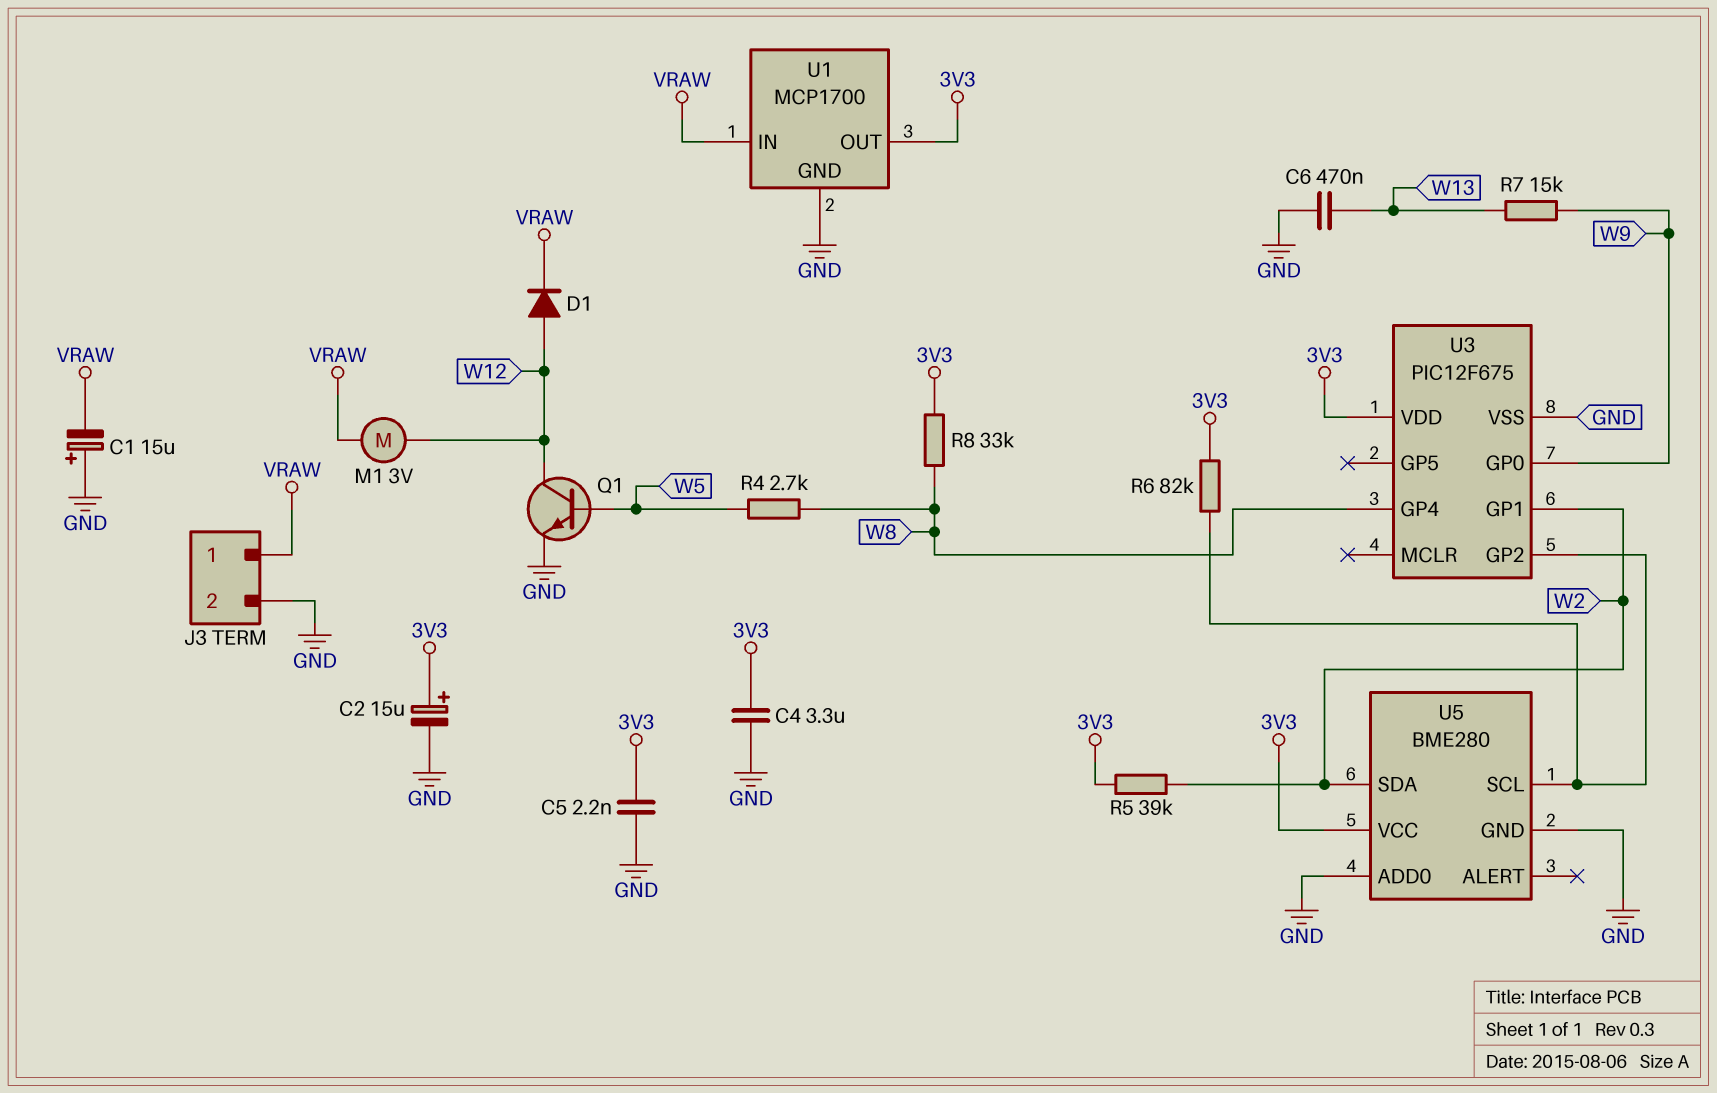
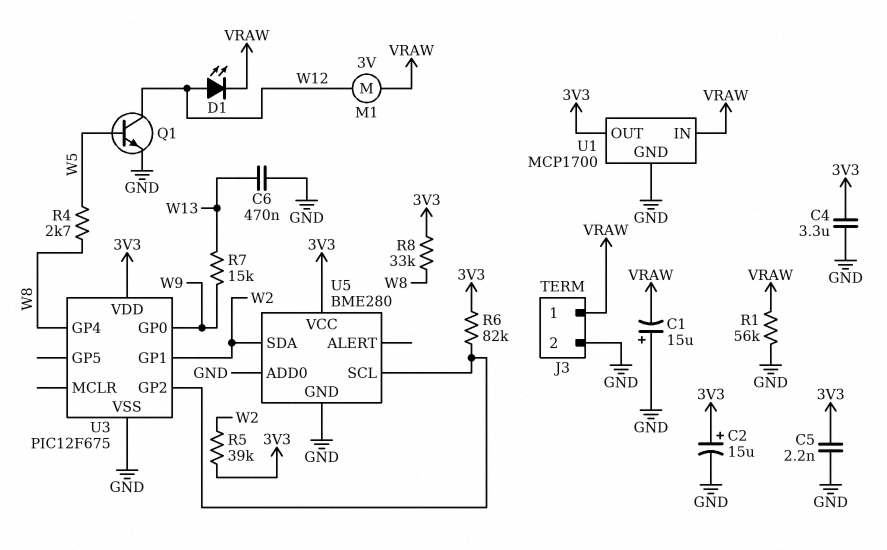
D1: diode (A W12, K VRAW) -> LED (A W12, K VRAW)
R1: none -> 56k (GND, VRAW)

